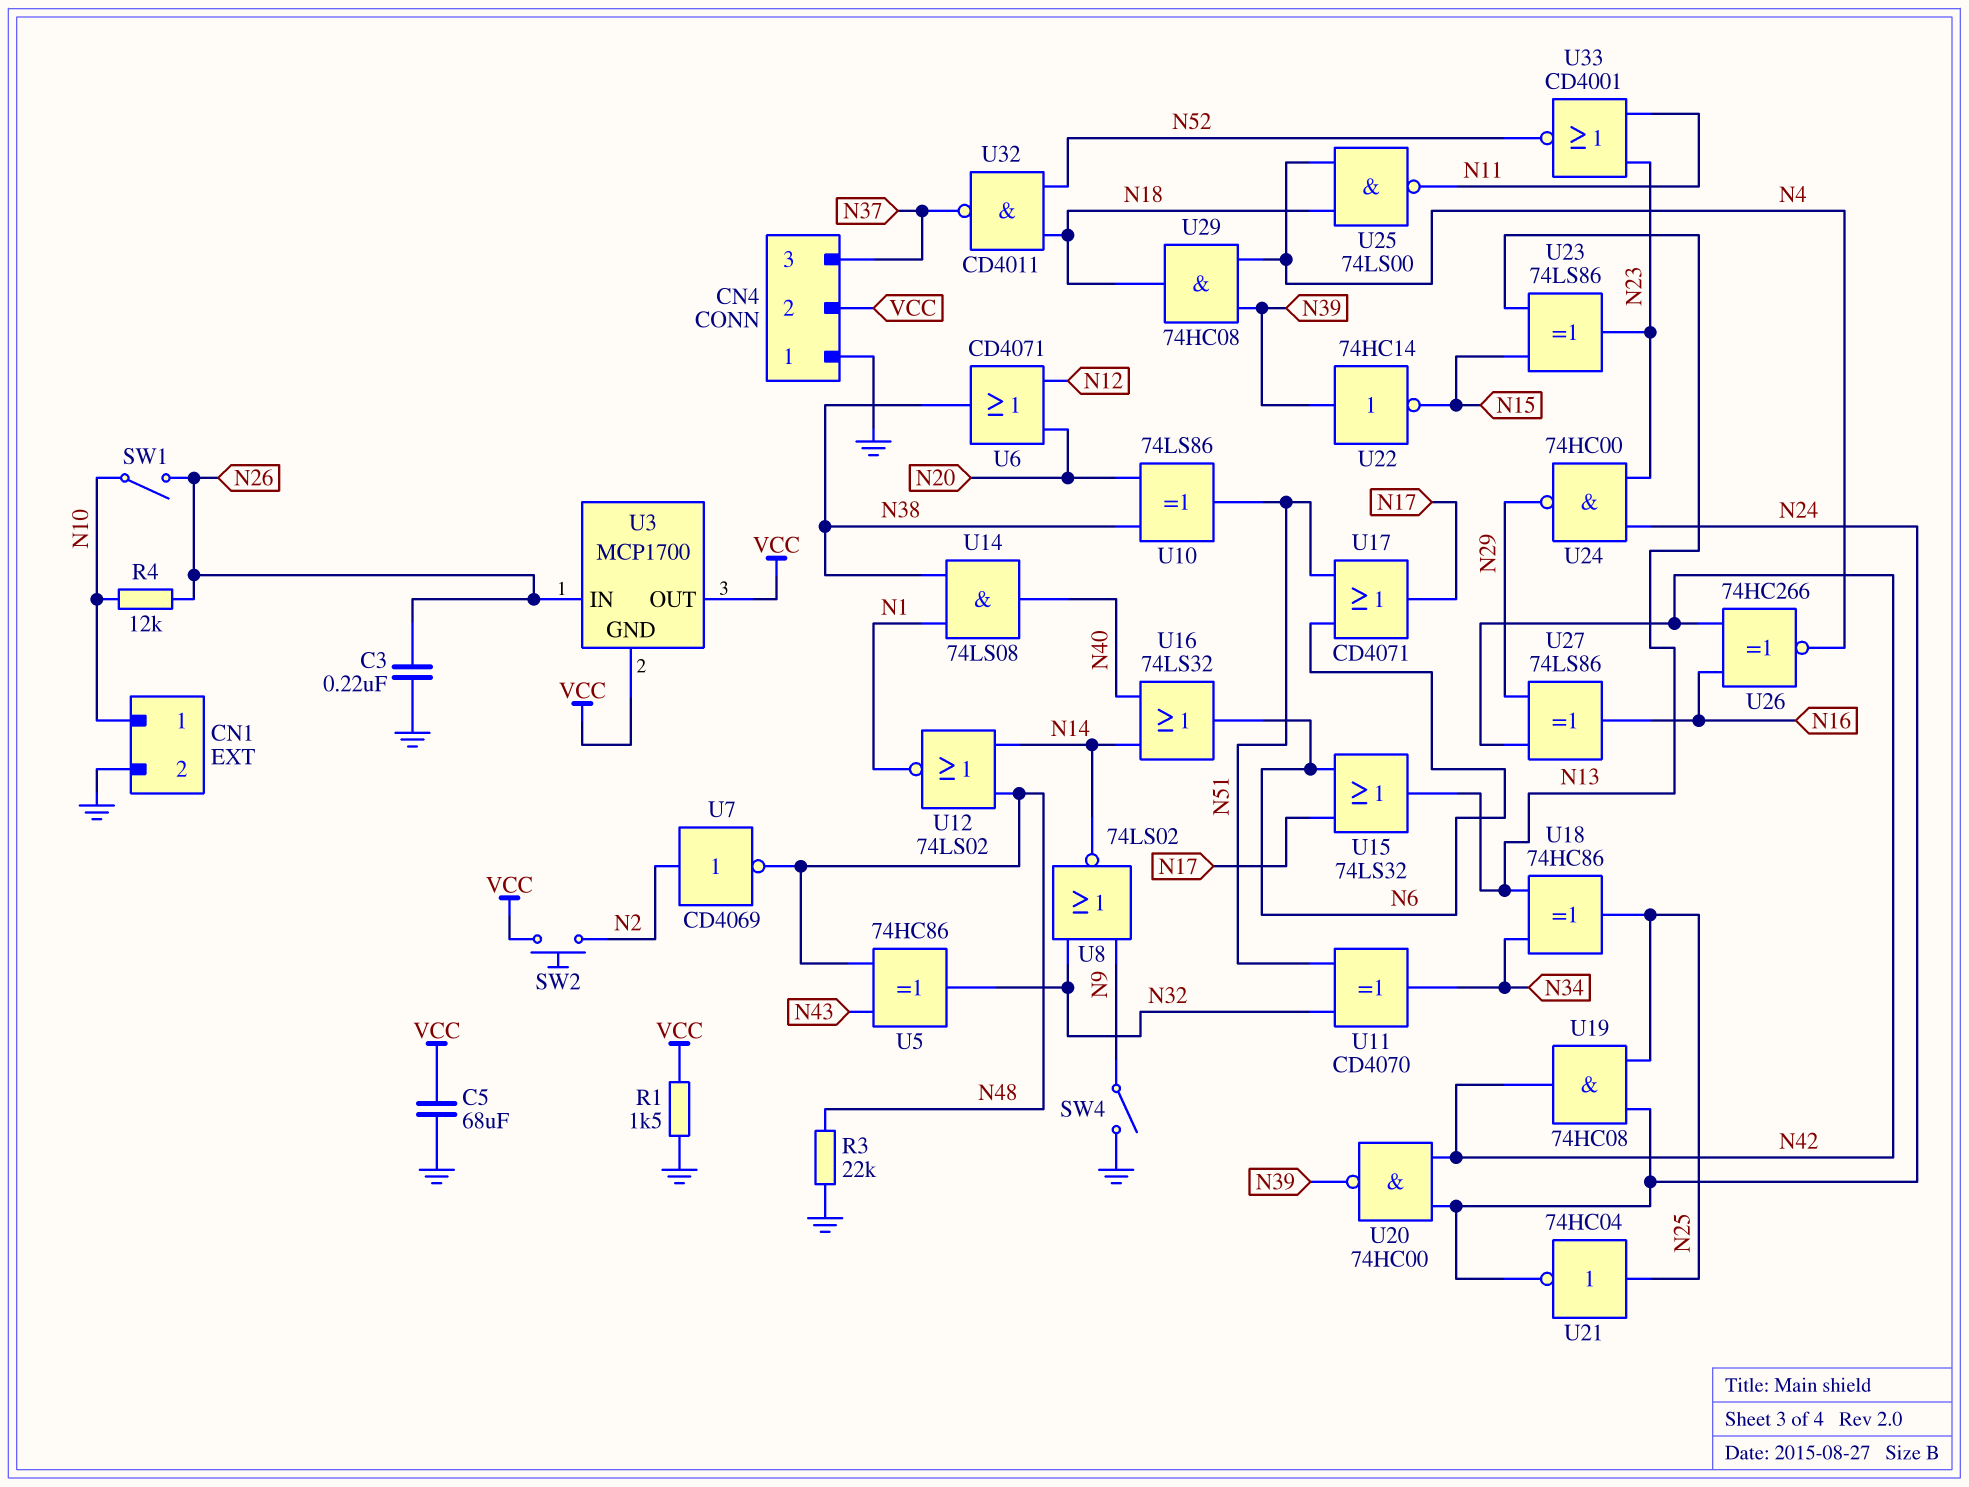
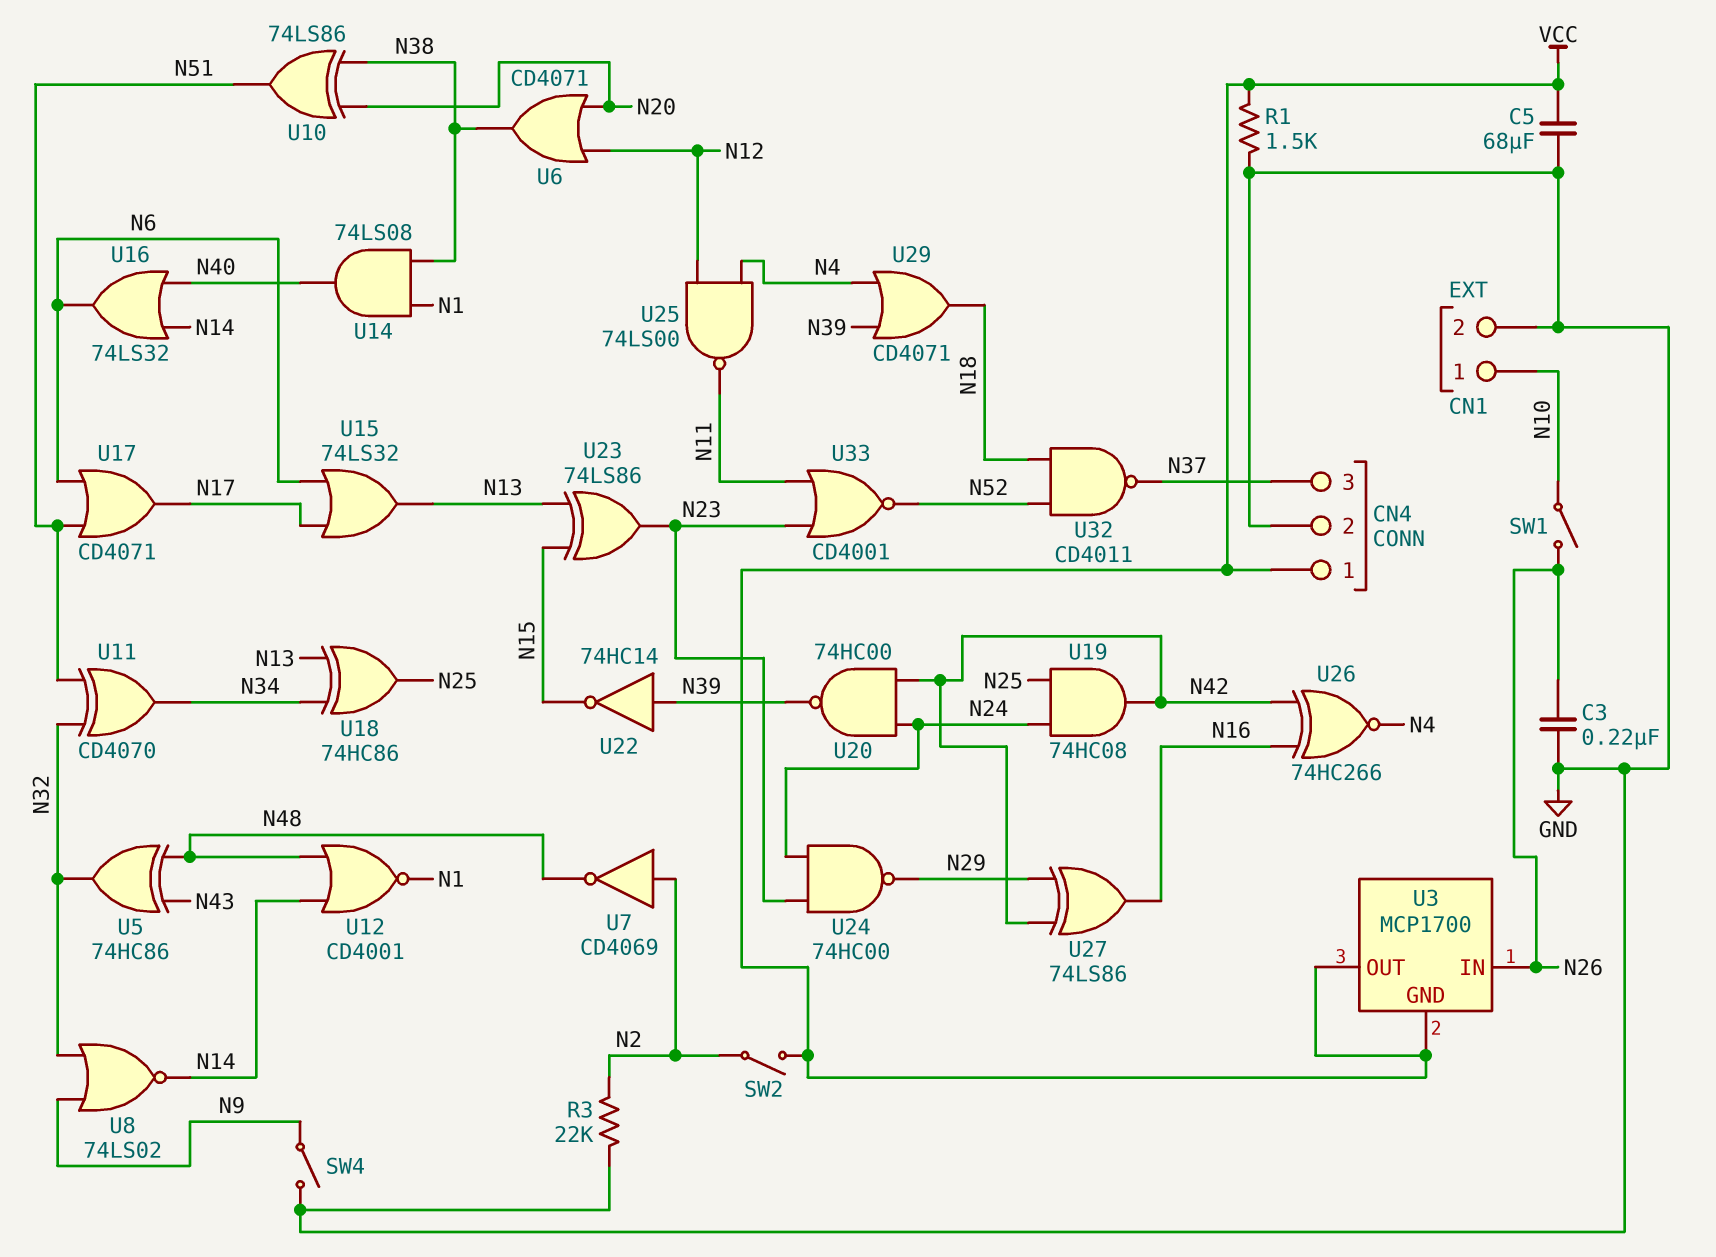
CN4 pin 1: GND -> VCC
CN4 pin 2: VCC -> GND
R3: 22k (GND, N48) -> 22k (GND, N2)
R4: 12k (N10, N26) -> none
SW2: button (N2, VCC) -> switch (N2, VCC)
U12: NOR 74LS02 (in N14, in N48, out N1) -> NOR CD4001 (in N14, in N48, out N1)
U21: NOT 74HC04 (in N25, out N24) -> none
U25: NAND 74LS00 (in N4, in N18, out N11) -> NAND 74LS00 (in N4, in N12, out N11)
U29: AND 74HC08 (in N4, in N39, out N18) -> OR CD4071 (in N4, in N39, out N18)

